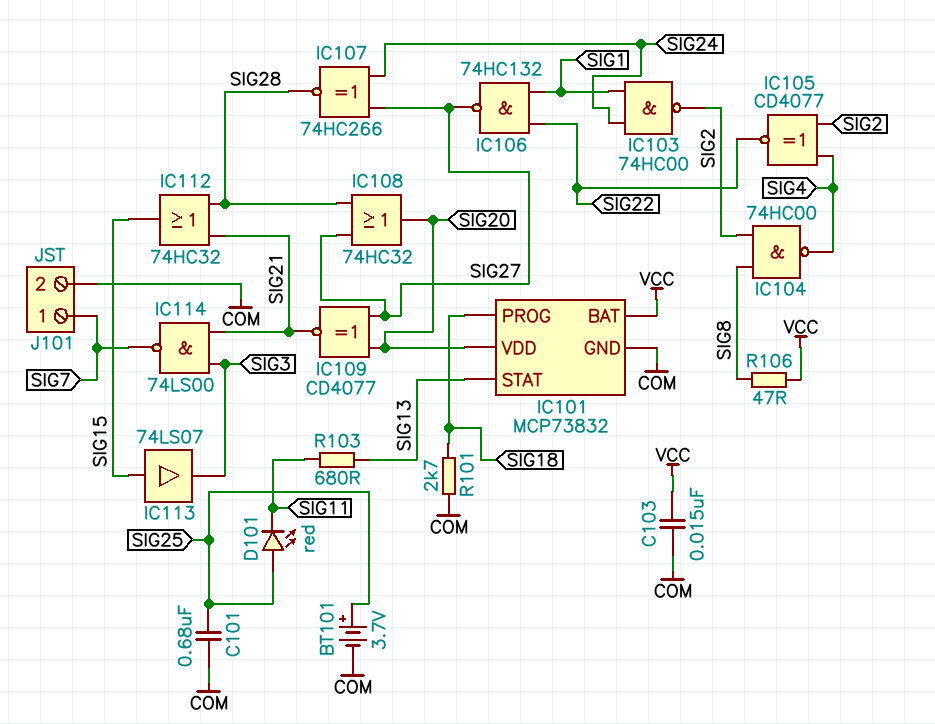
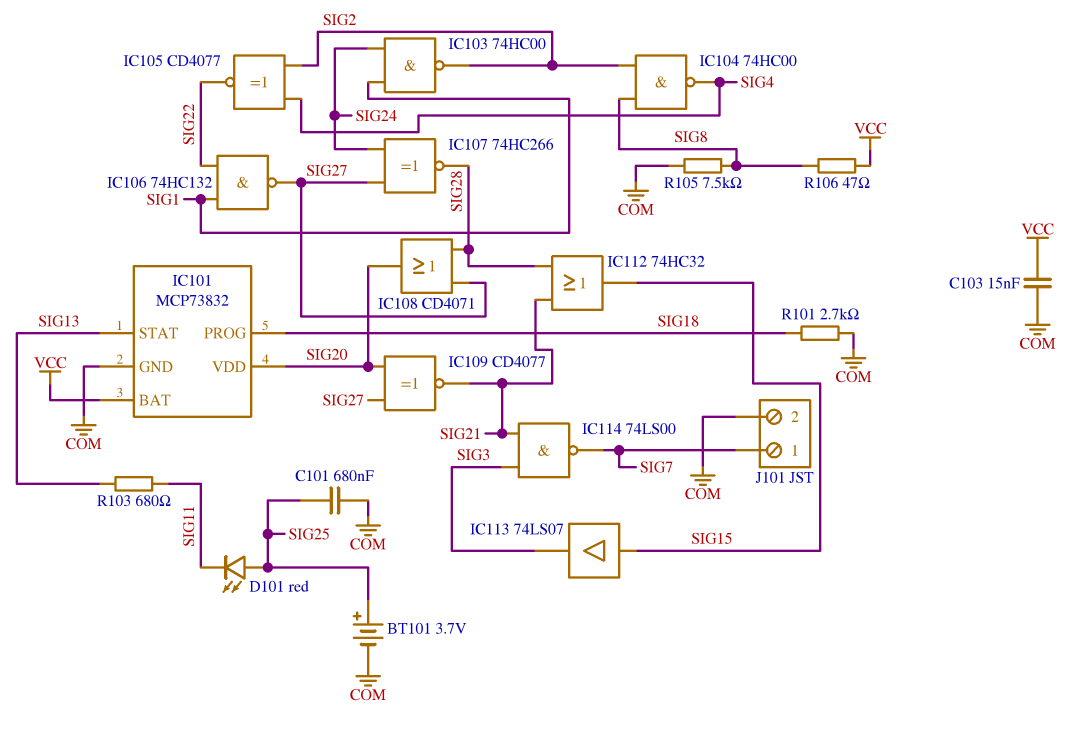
IC108: OR 74HC32 (in SIG27, in SIG28, out SIG20) -> OR CD4071 (in SIG27, in SIG28, out SIG20)
R105: none -> 7.5k (COM, SIG8)

